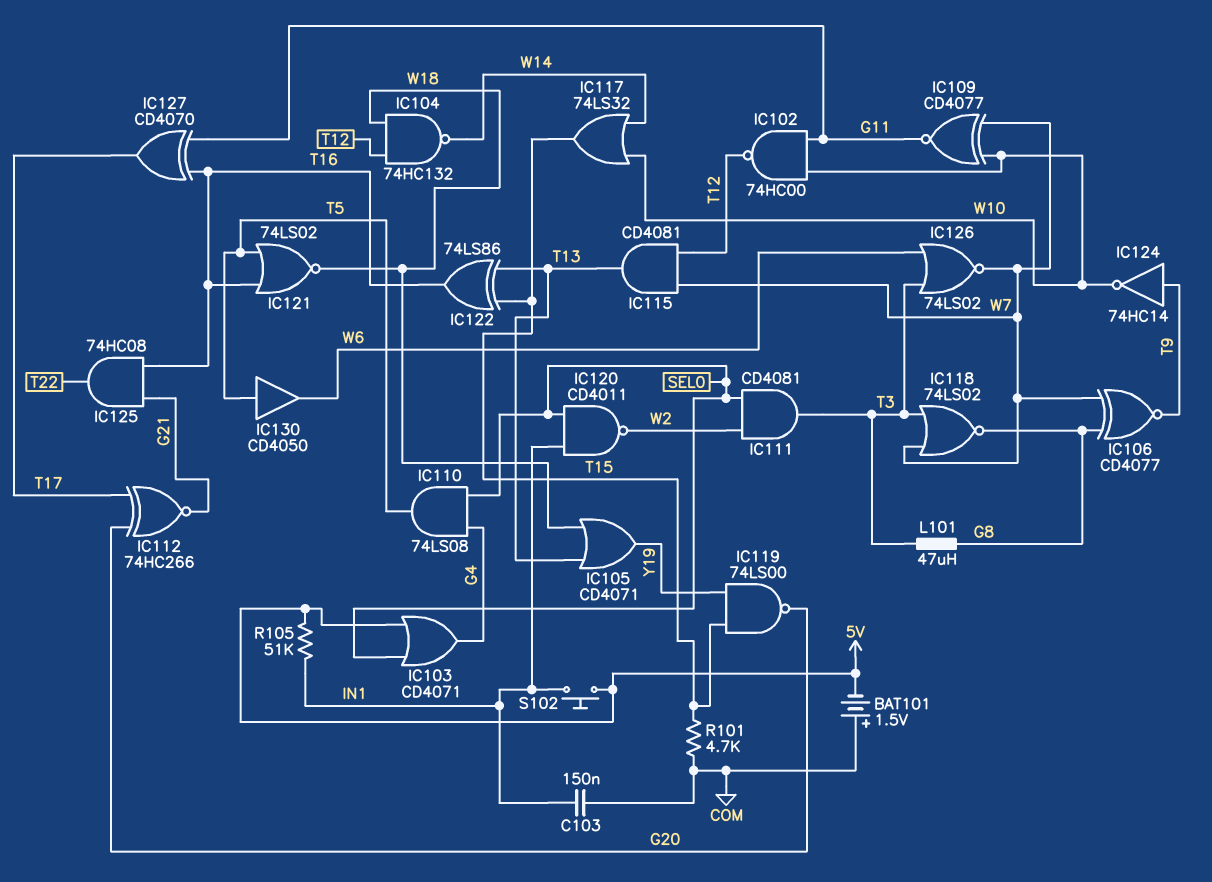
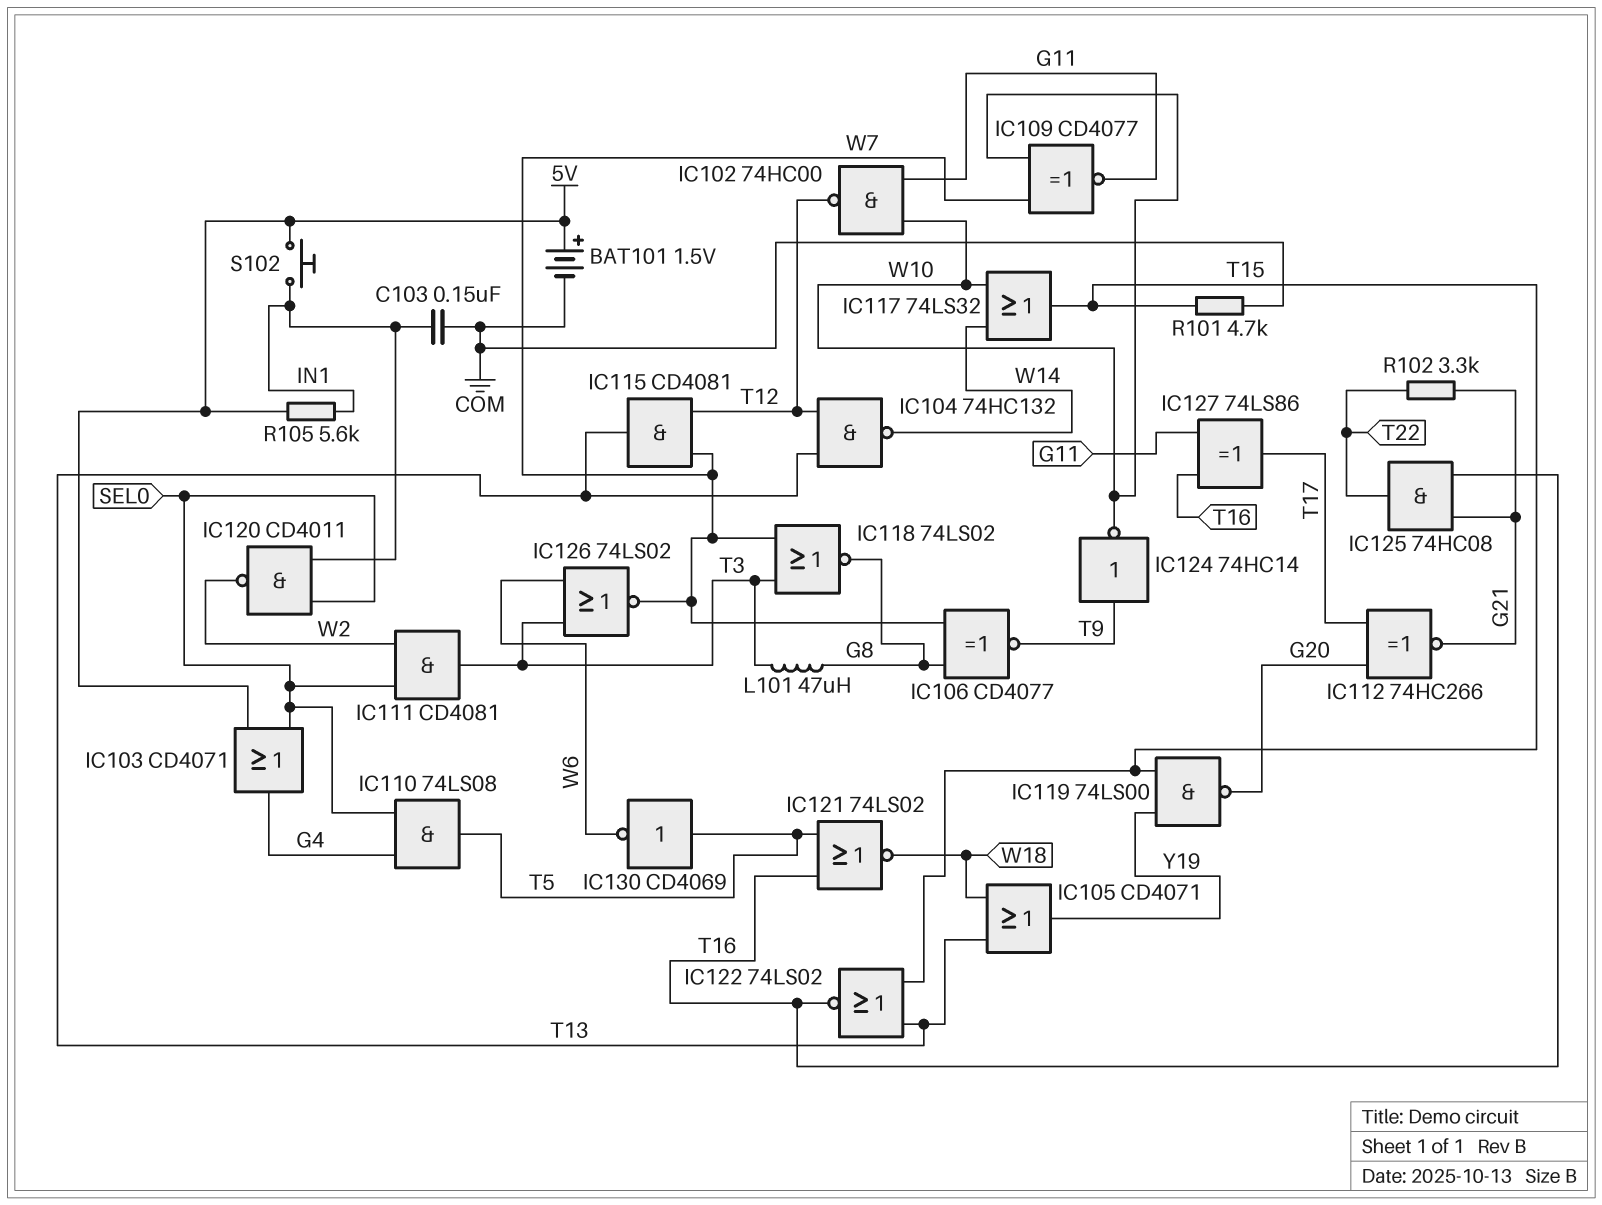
BAT101: 1.5V (plus COM, minus 5V) -> 1.5V (plus 5V, minus COM)
IC104: NAND 74HC132 (in T12, in W18, out W14) -> NAND 74HC132 (in T12, in T13, out W14)
IC122: XOR 74LS86 (in T13, in T15, out T16) -> NOR 74LS02 (in T13, in T15, out T16)
IC127: XOR CD4070 (in G11, in T16, out T17) -> XOR 74LS86 (in G11, in T16, out T17)
IC130: buffer CD4050 (in T5, out W6) -> NOT CD4069 (in T5, out W6)
R102: none -> 3.3k (G21, T22)
R105: 51k (5V, IN1) -> 5.6k (5V, IN1)

